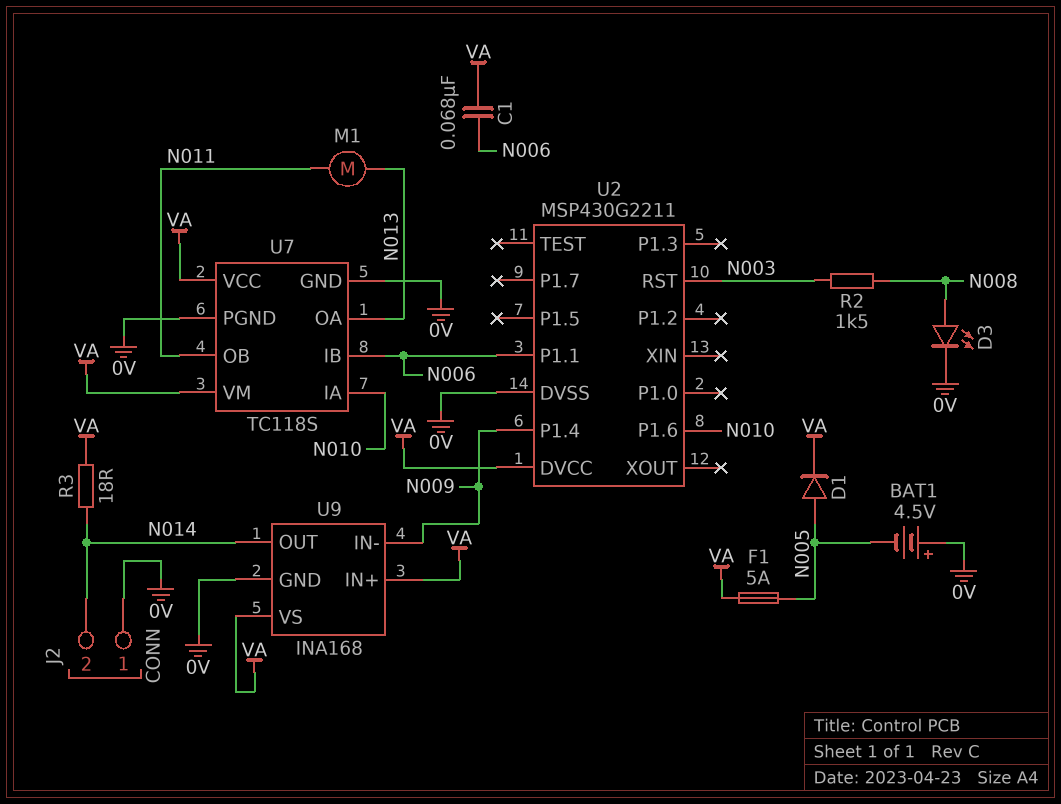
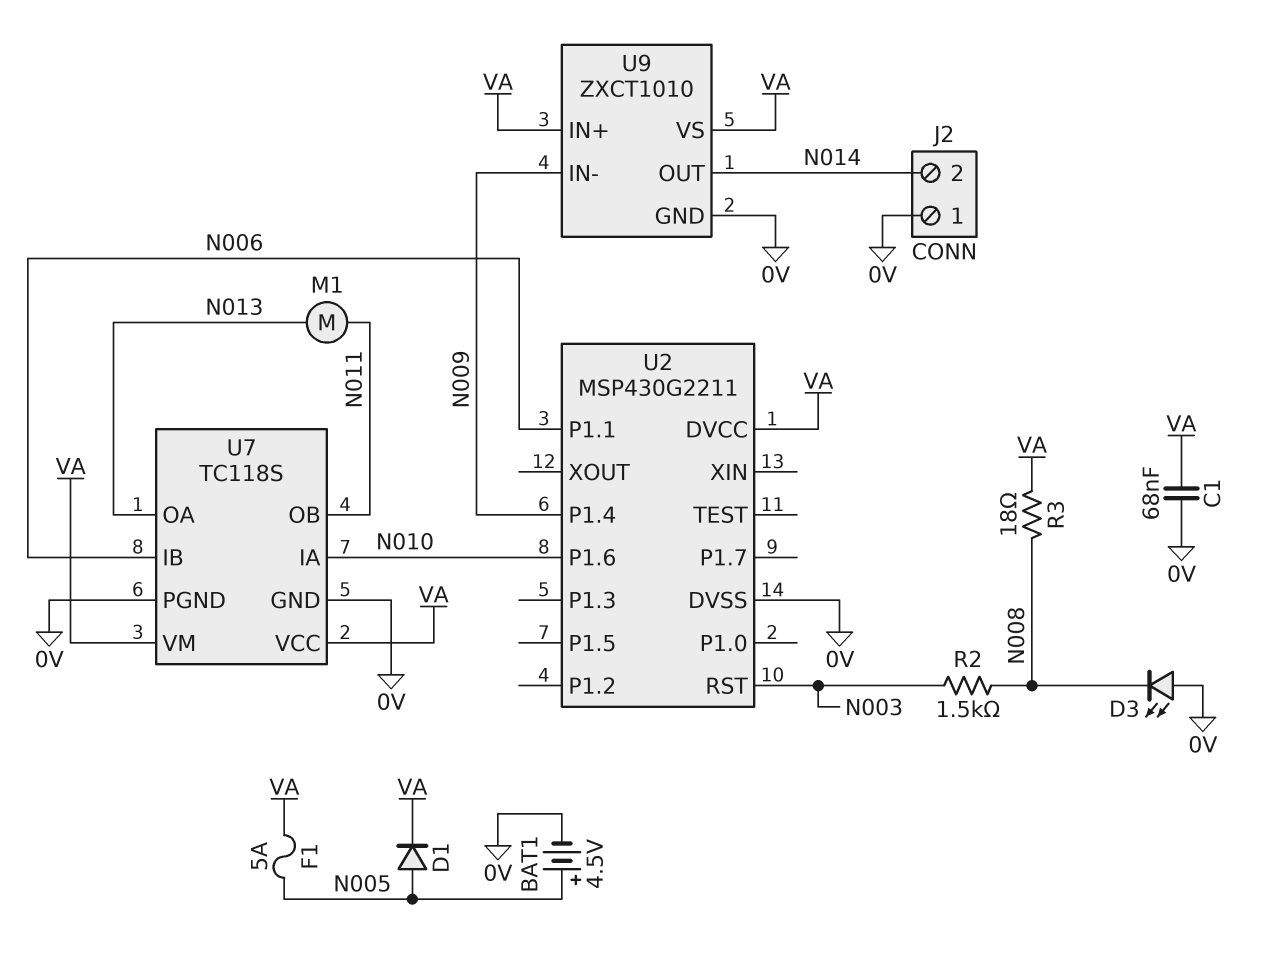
BAT1: 4.5V (plus 0V, minus N005) -> 4.5V (plus N005, minus 0V)
C1: 68nF (N006, VA) -> 68nF (0V, VA)
D3: LED (A N008, K 0V) -> LED (A 0V, K N008)
R3: 18 (N014, VA) -> 18 (N008, VA)
U9: INA168 -> ZXCT1010

